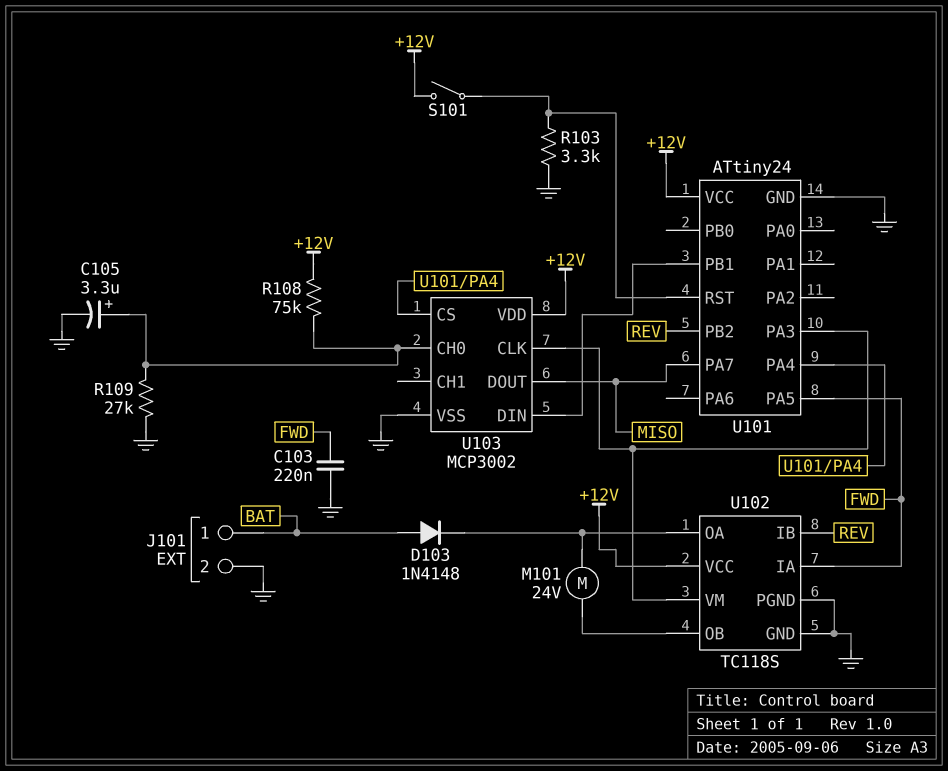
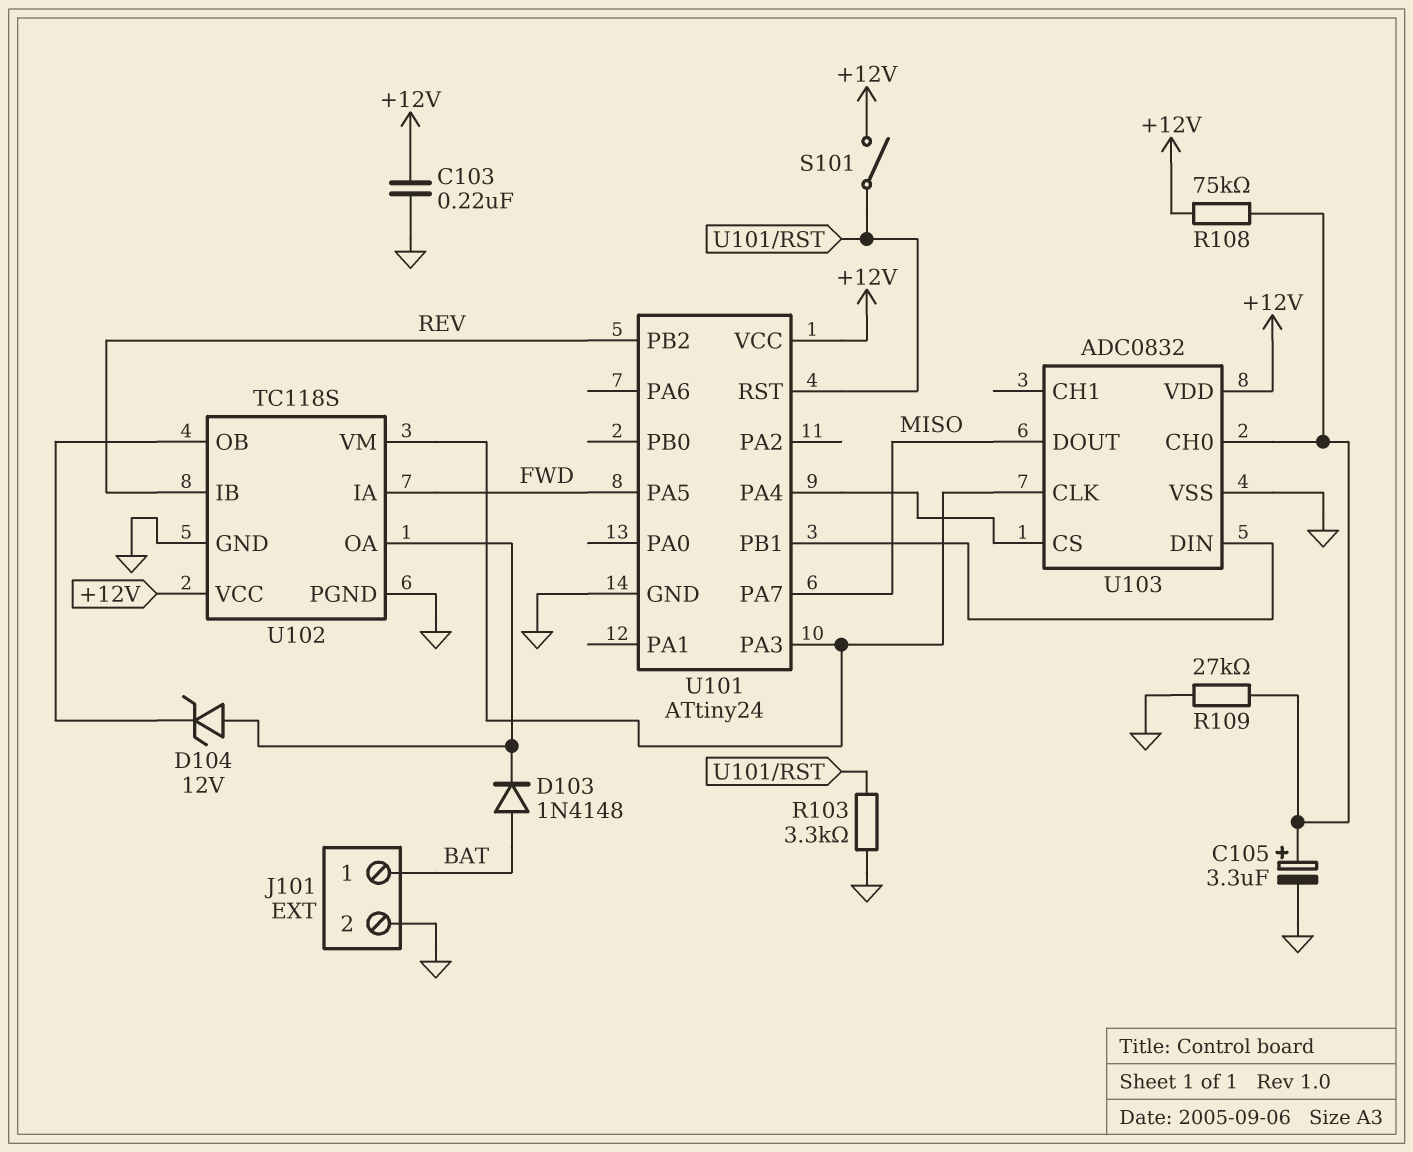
C103: 220nF (FWD, GND) -> 220nF (+12V, GND)
D104: none -> zener 12V (A U102/OA, K U102/OB)
M101: motor 24V (U102/OA, U102/OB) -> none
U103: MCP3002 -> ADC0832

